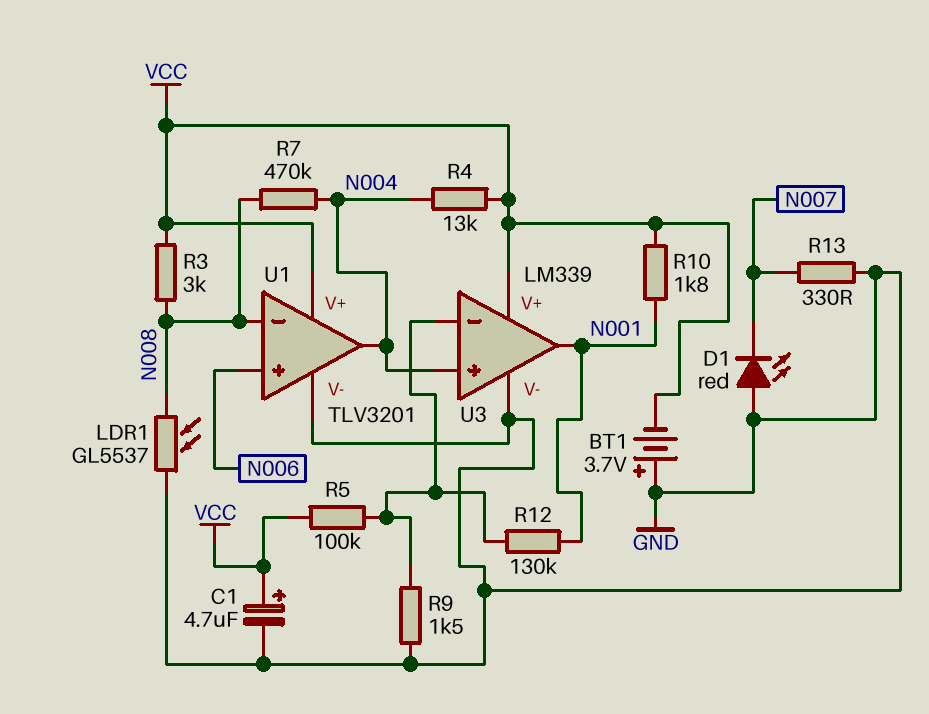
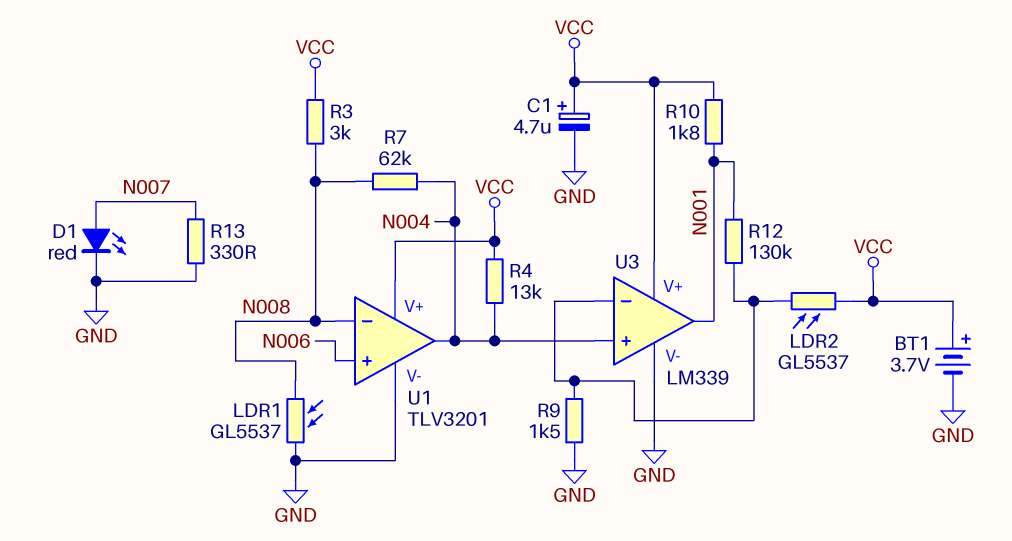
BT1: 3.7V (plus GND, minus VCC) -> 3.7V (plus VCC, minus GND)
D1: LED red (A GND, K N007) -> LED red (A N007, K GND)
LDR2: none -> GL5537 (U3/in-, VCC)
R5: 100k (U3/in-, VCC) -> none
R7: 470k (N004, N008) -> 62k (N004, N008)

